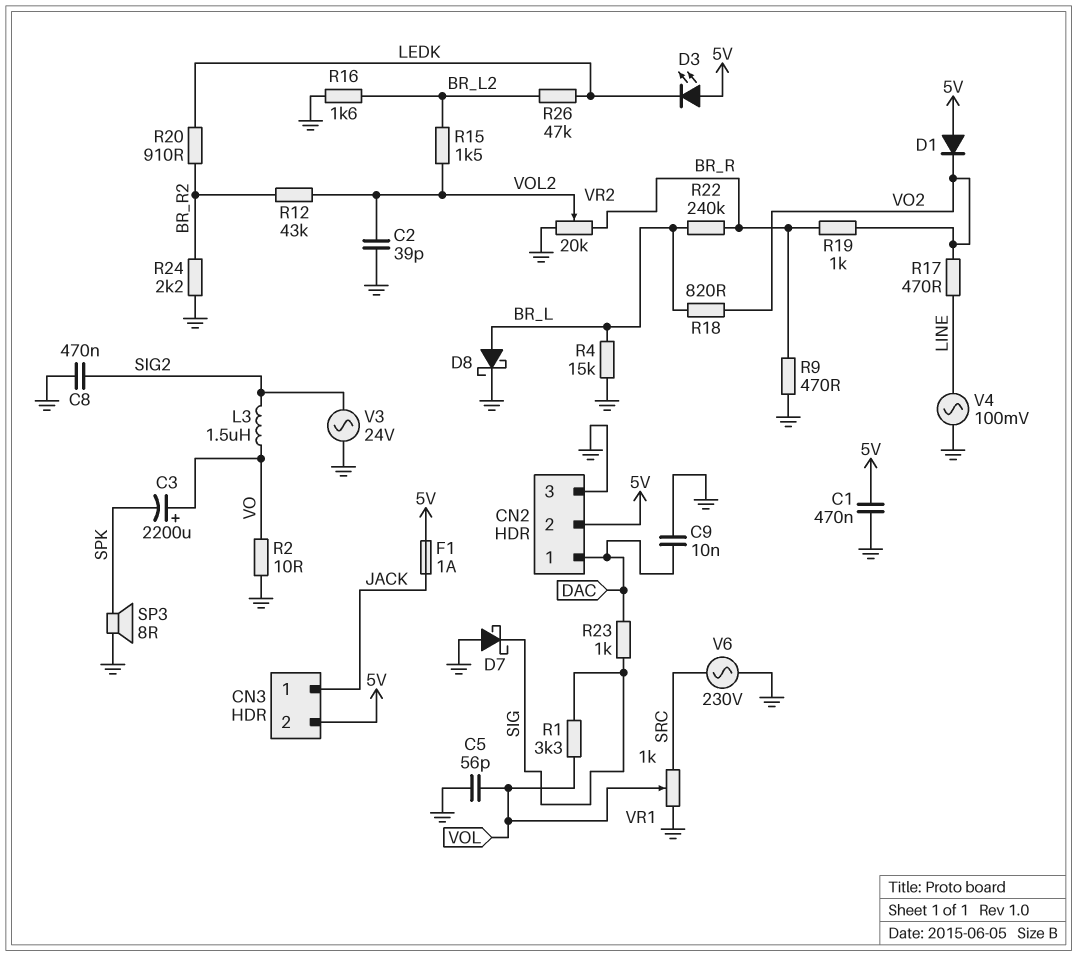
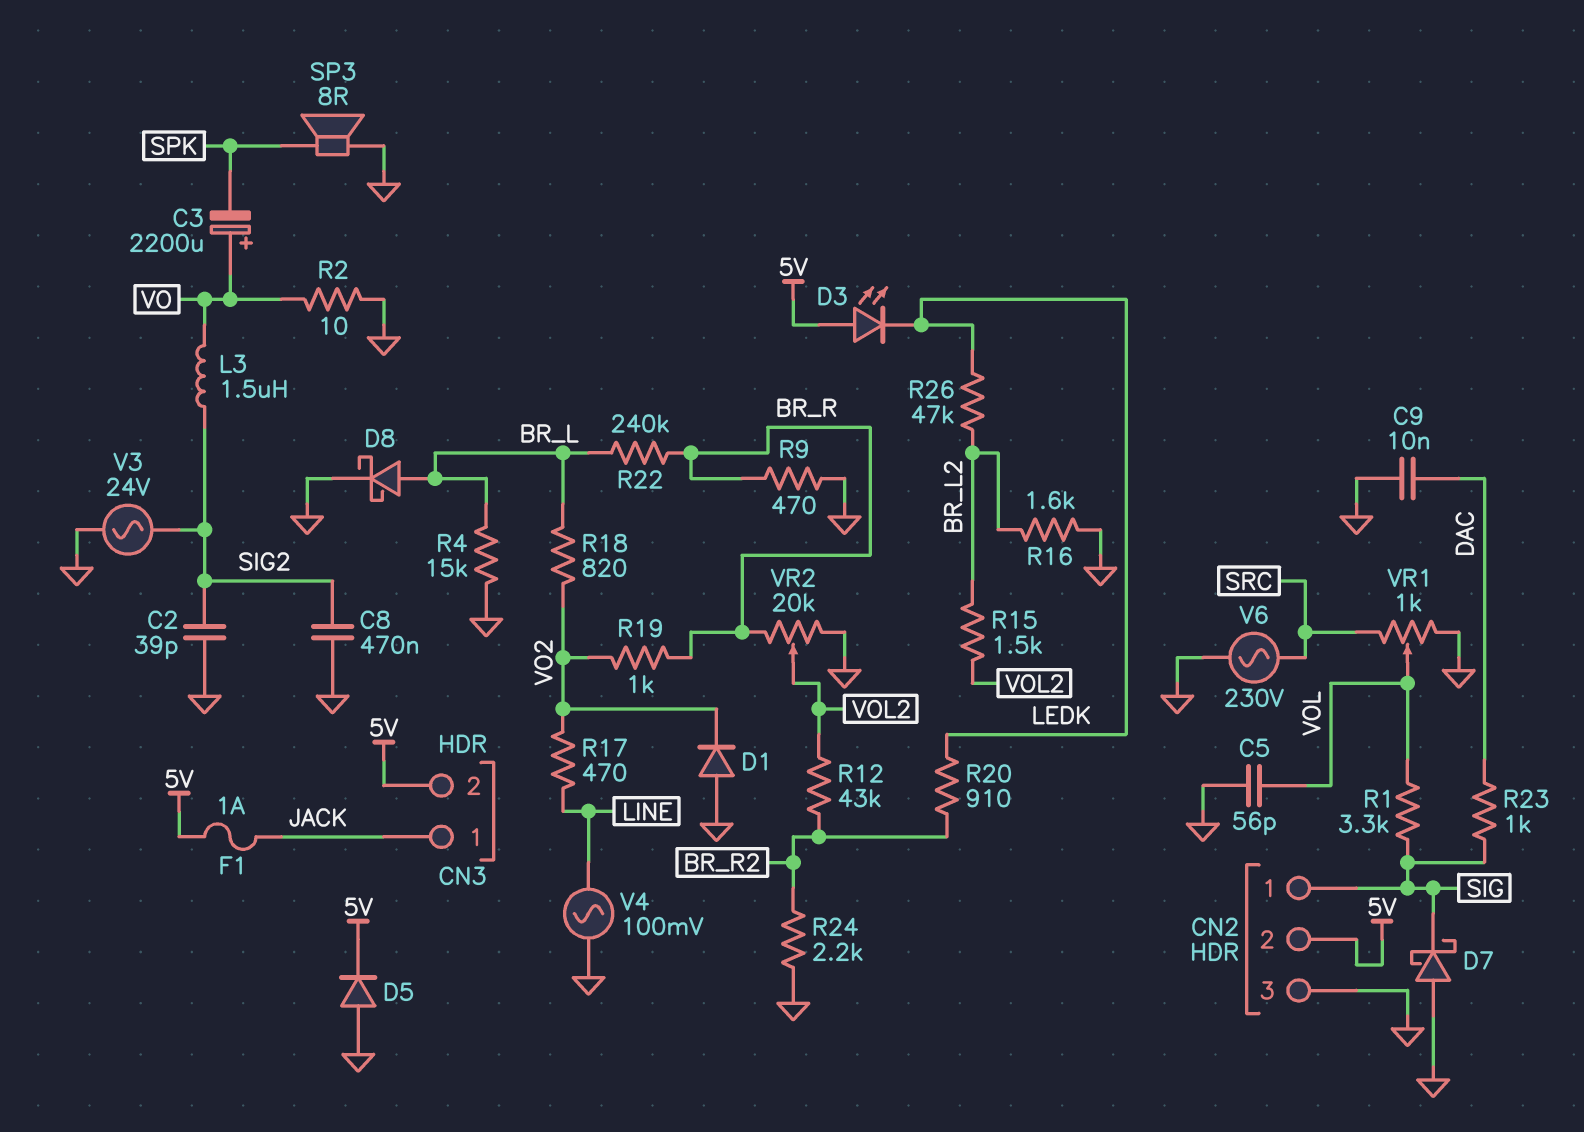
C1: 470nF (5V, GND) -> none
C2: 39pF (GND, VOL2) -> 39pF (GND, SIG2)
CN2 pin 1: DAC -> SIG
D1: diode (A 5V, K VO2) -> diode (A GND, K VO2)
D5: none -> diode (A GND, K 5V)

